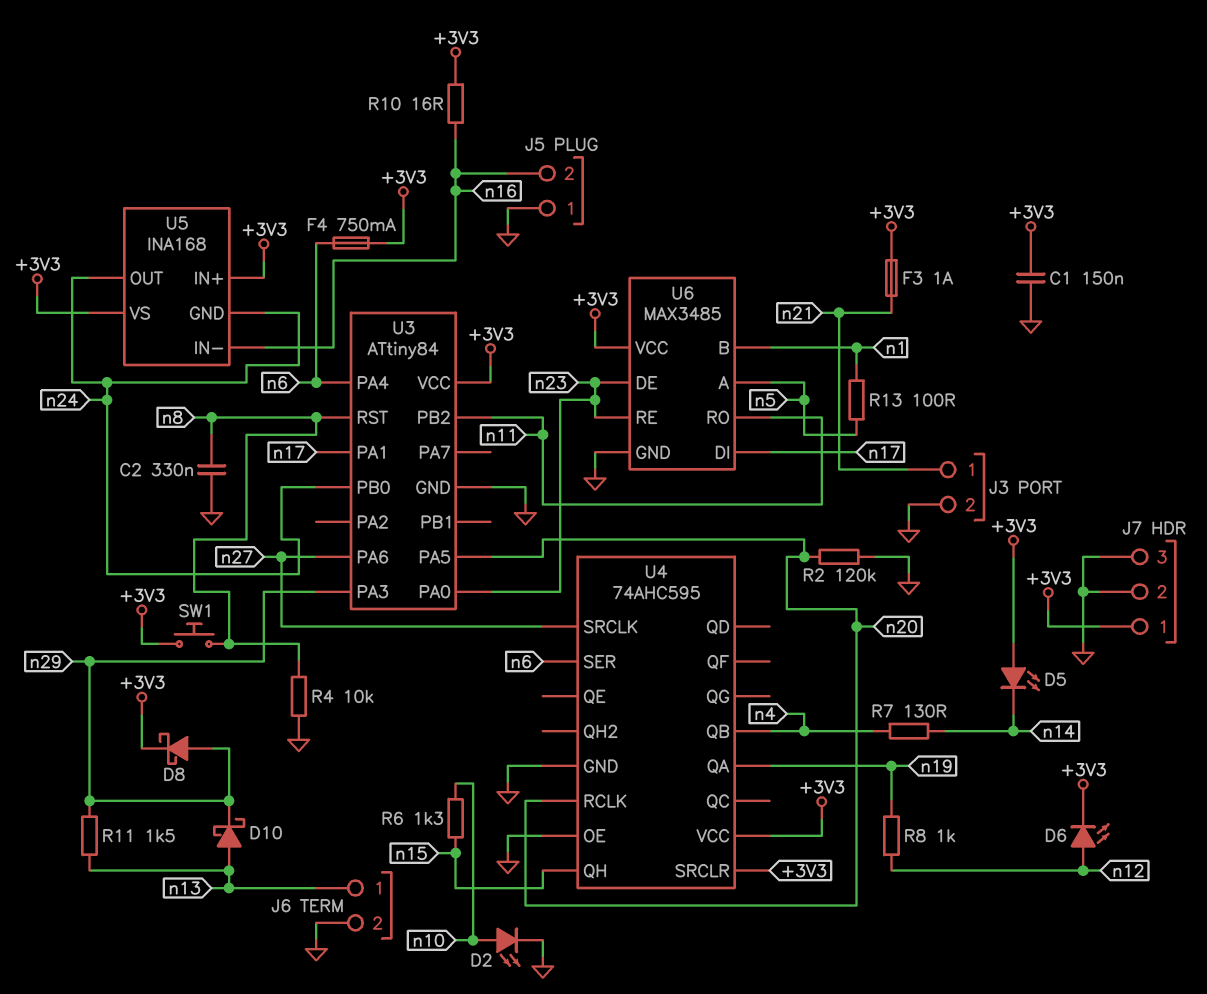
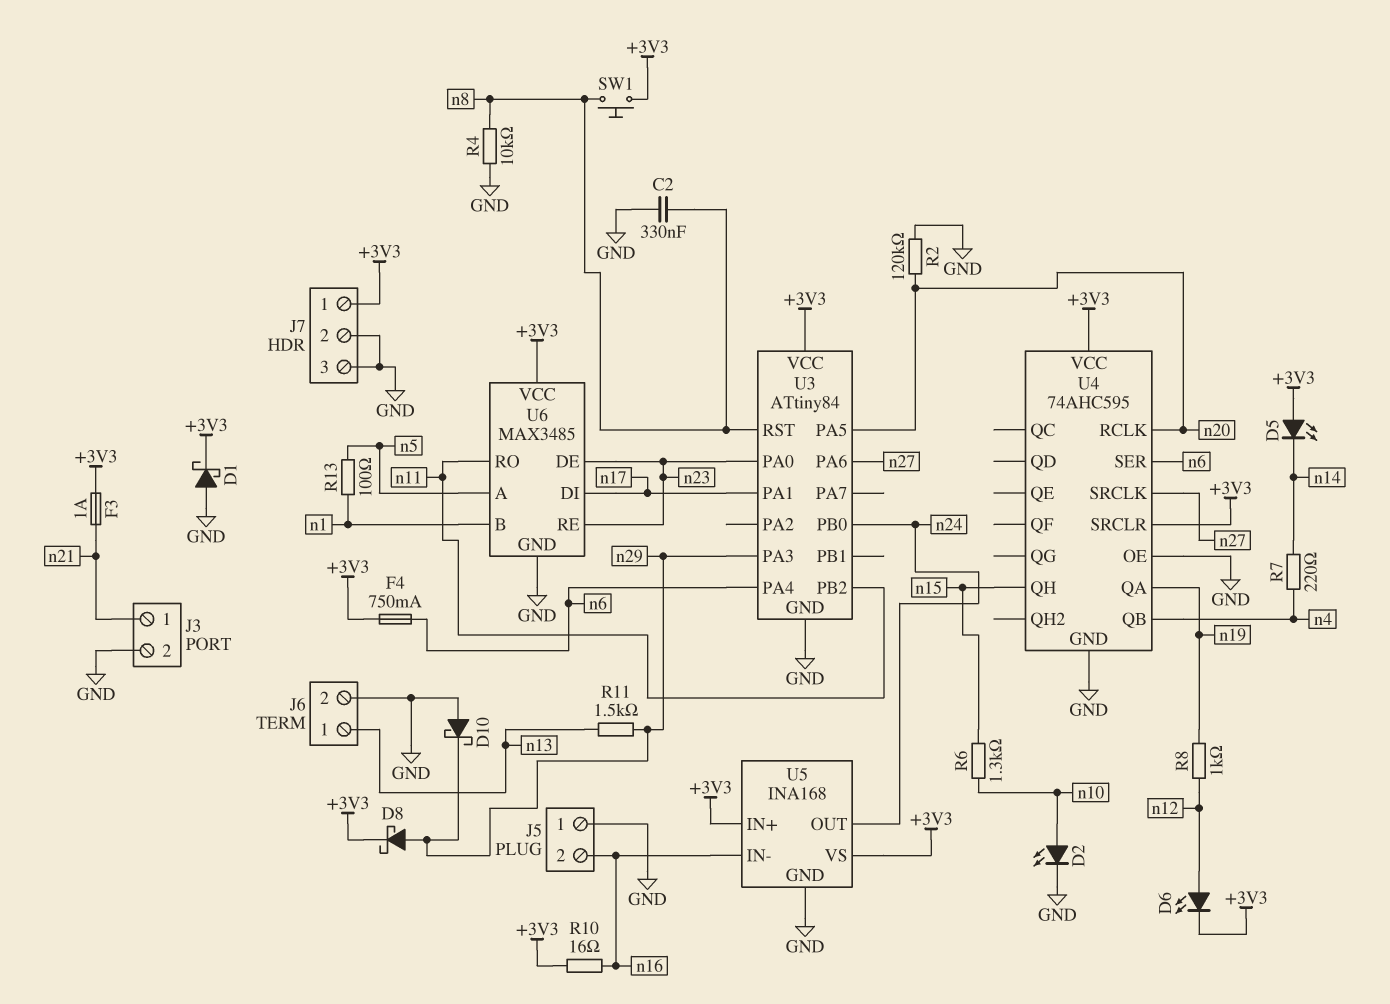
C1: 150nF (+3V3, GND) -> none
D1: none -> schottky (A GND, K +3V3)
D10: schottky (A n13, K n29) -> schottky (A GND, K n29)
R7: 130 (n4, n14) -> 220 (n4, n14)
U5 pin GND: n24 -> GND

